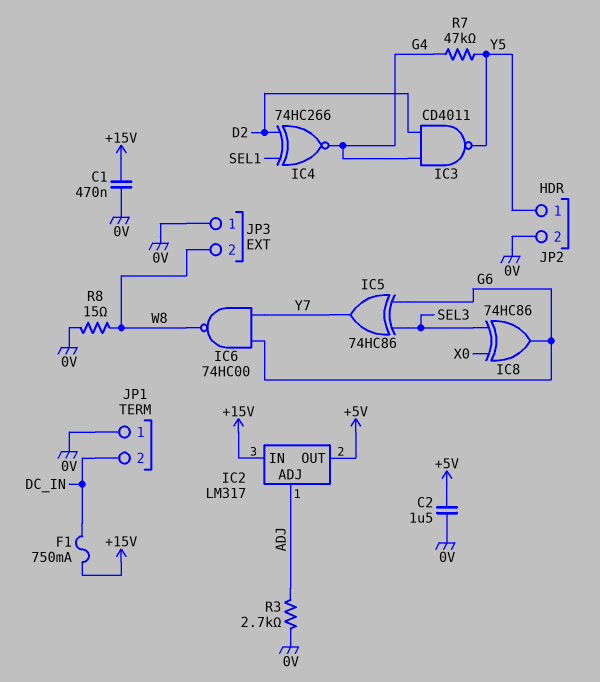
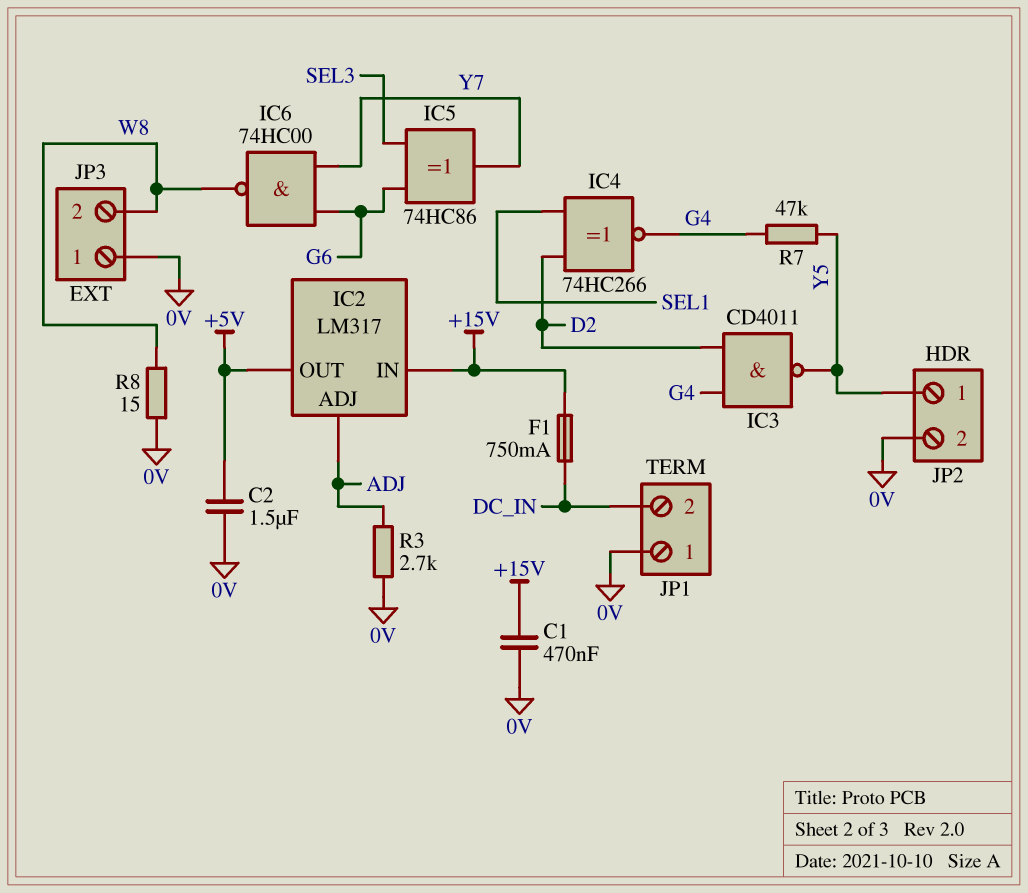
IC8: XOR 74HC86 (in SEL3, in X0, out G6) -> none

